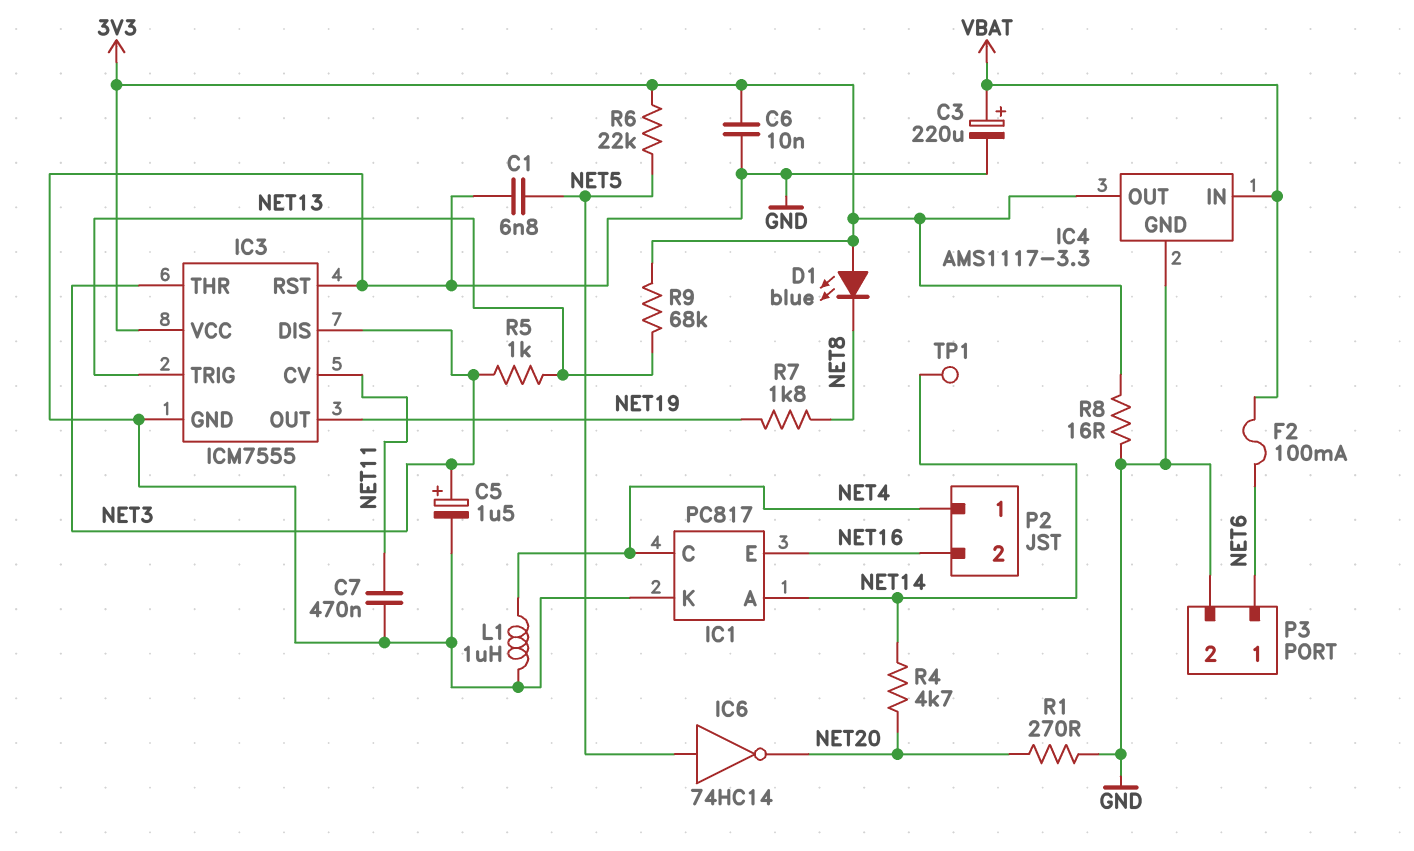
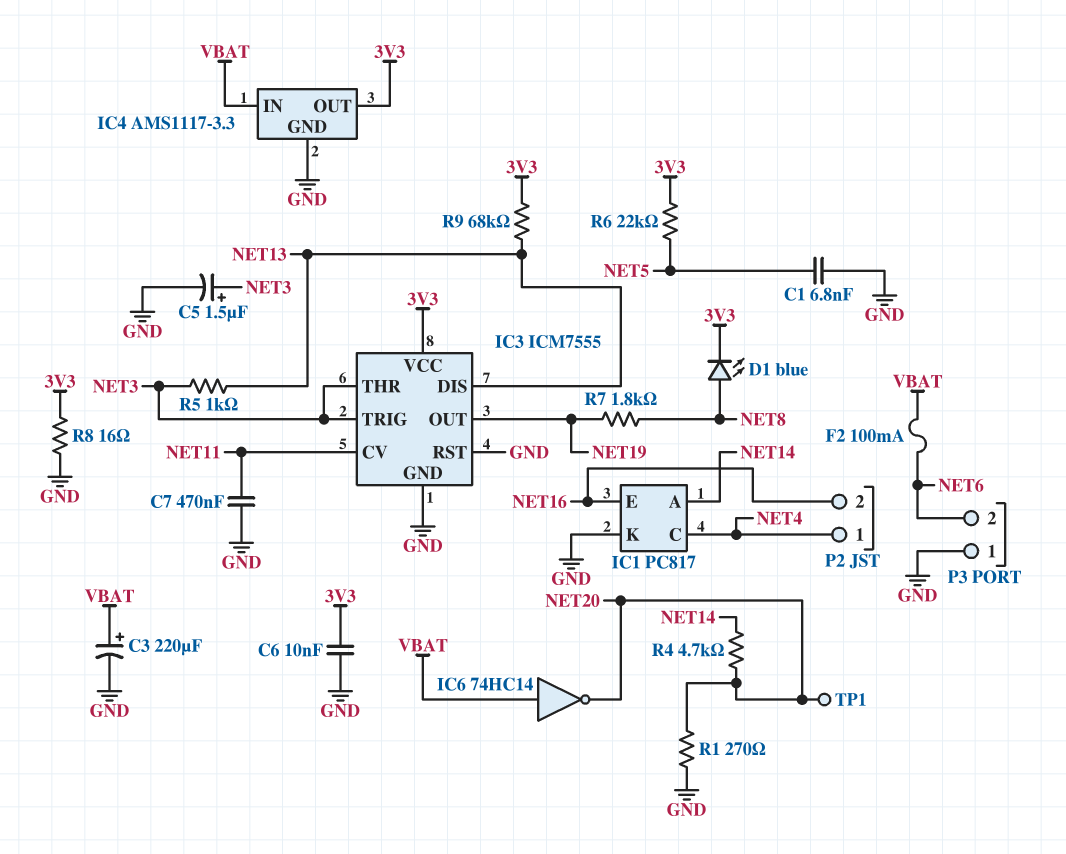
D1: LED blue (A 3V3, K NET8) -> LED blue (A NET8, K 3V3)
IC3 pin DIS: NET3 -> NET13
IC3 pin TRIG: NET13 -> NET3
IC6: NOT 74HC14 (in NET5, out NET20) -> NOT 74HC14 (in VBAT, out NET20)
L1: 1uH (GND, NET4) -> none
P3 pin 1: NET6 -> GND
P3 pin 2: GND -> NET6
TP1: test point (NET14) -> test point (NET20)

